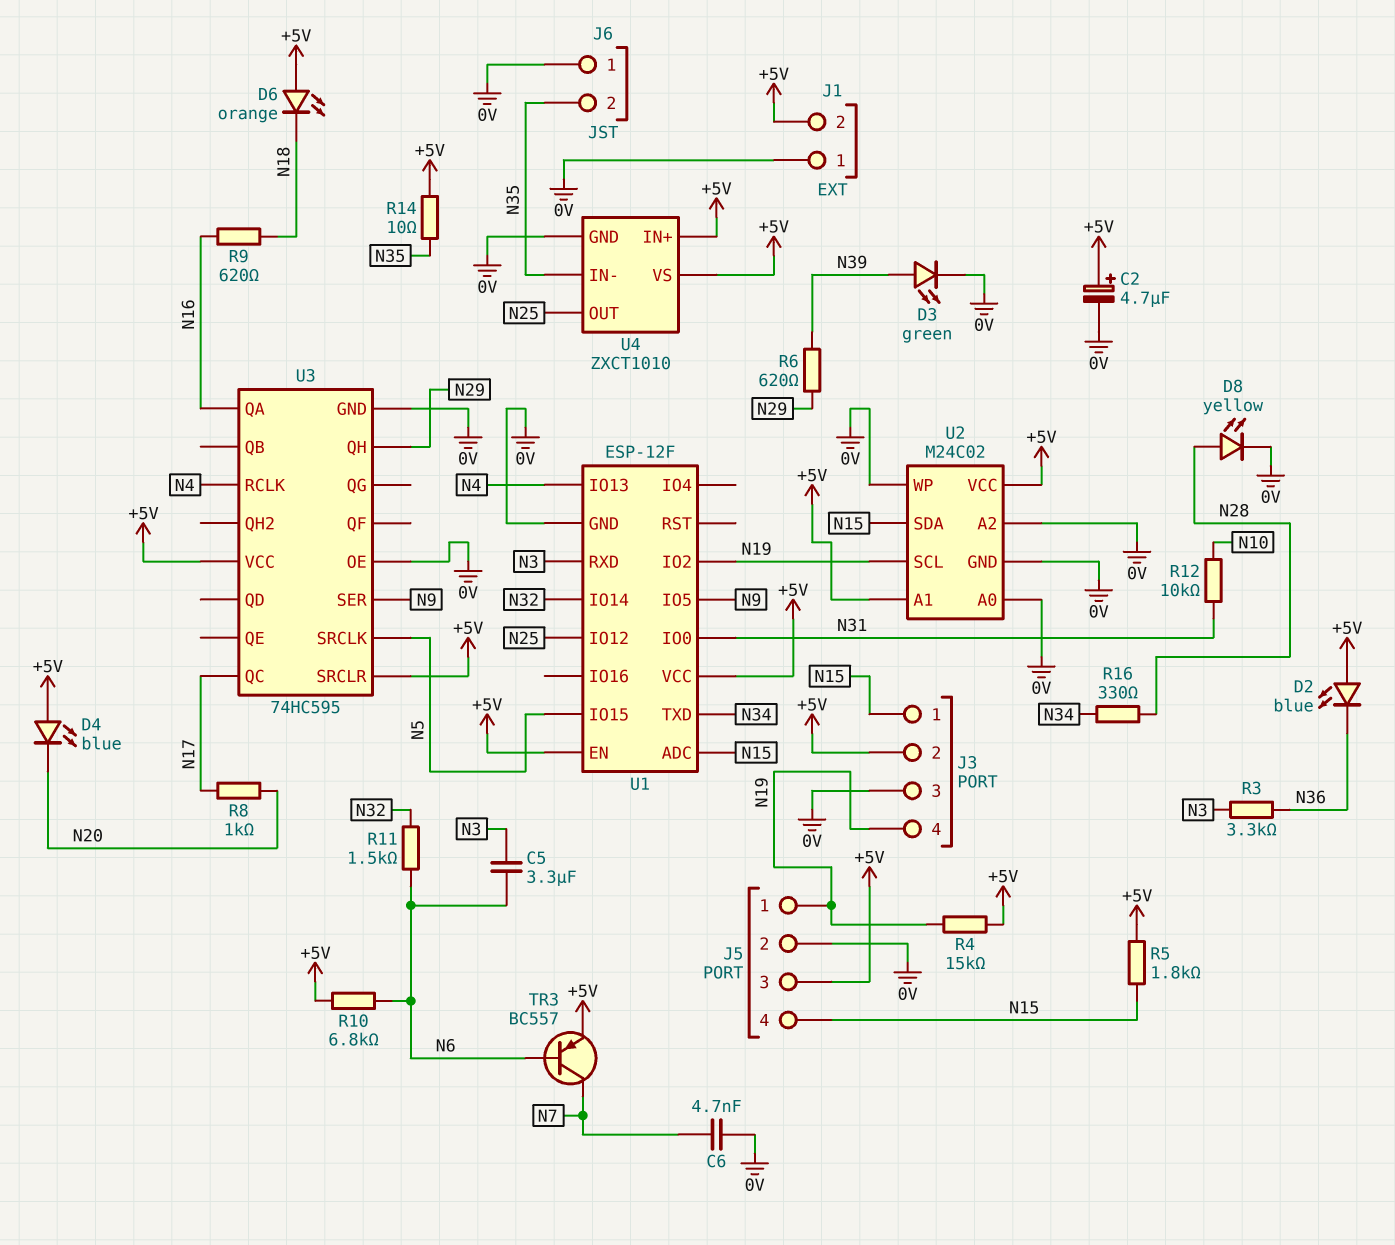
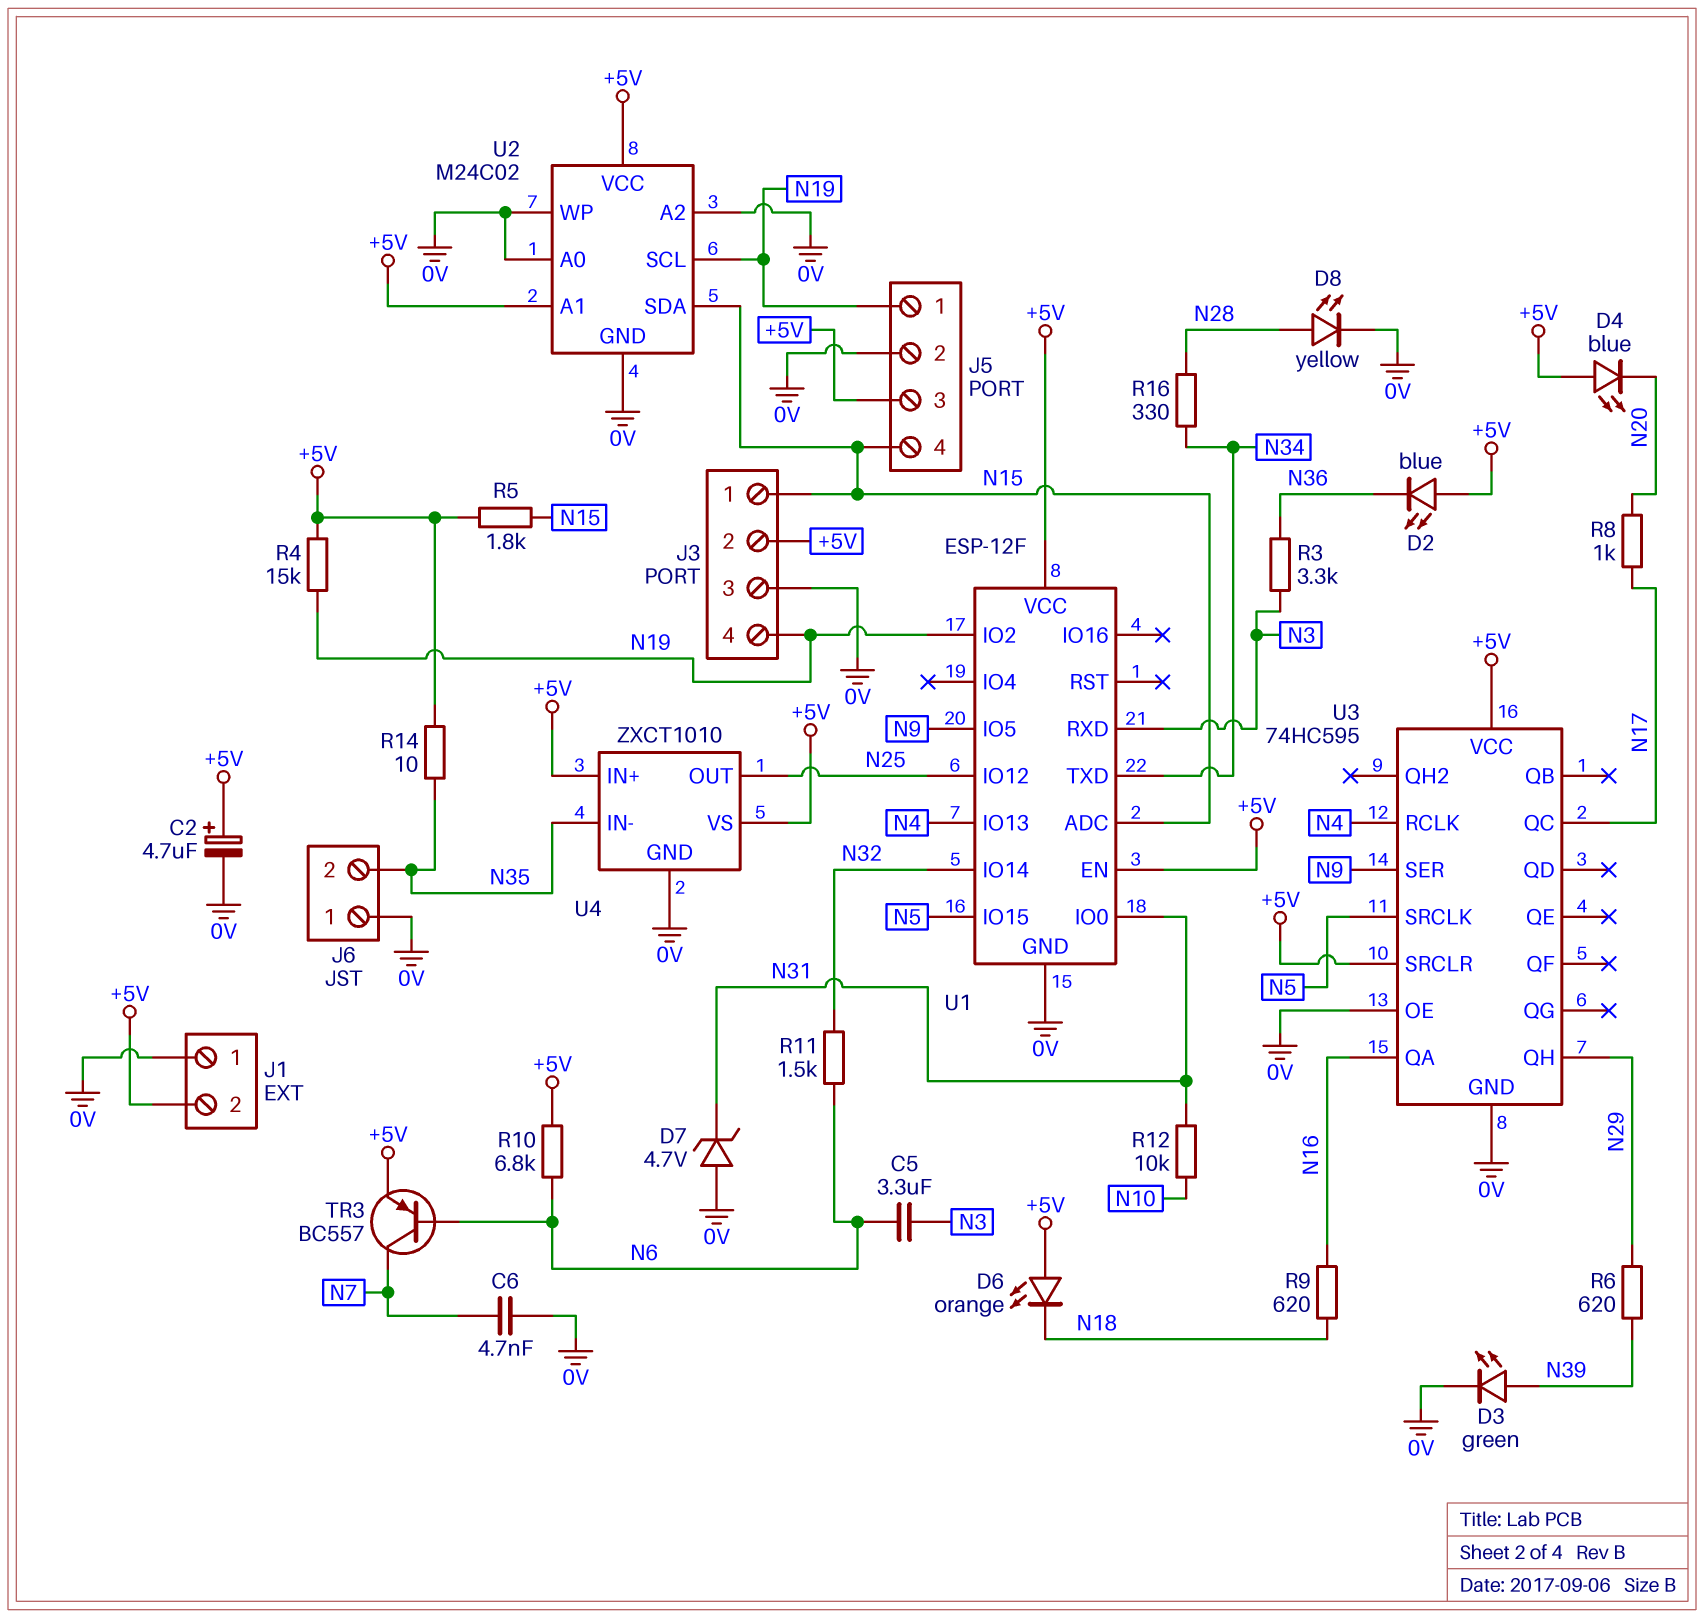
D7: none -> zener 4.7V (A 0V, K N31)

